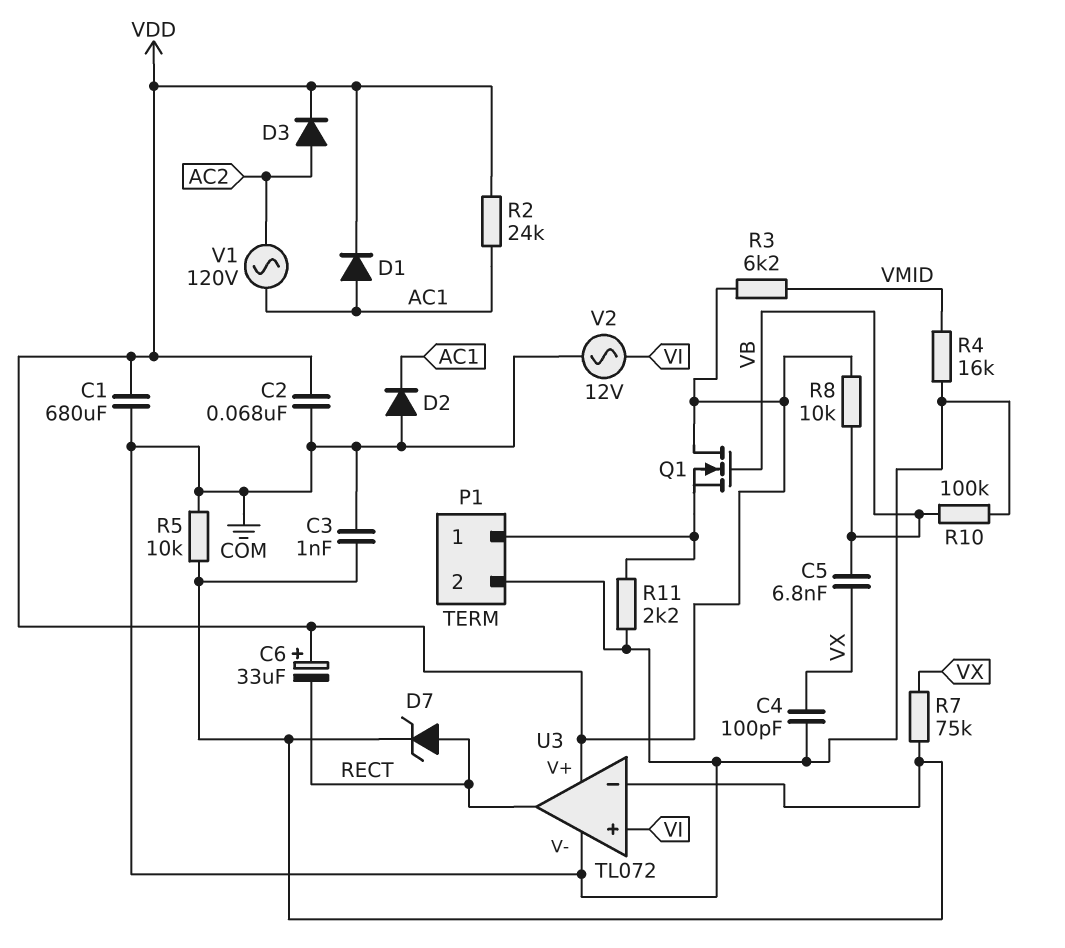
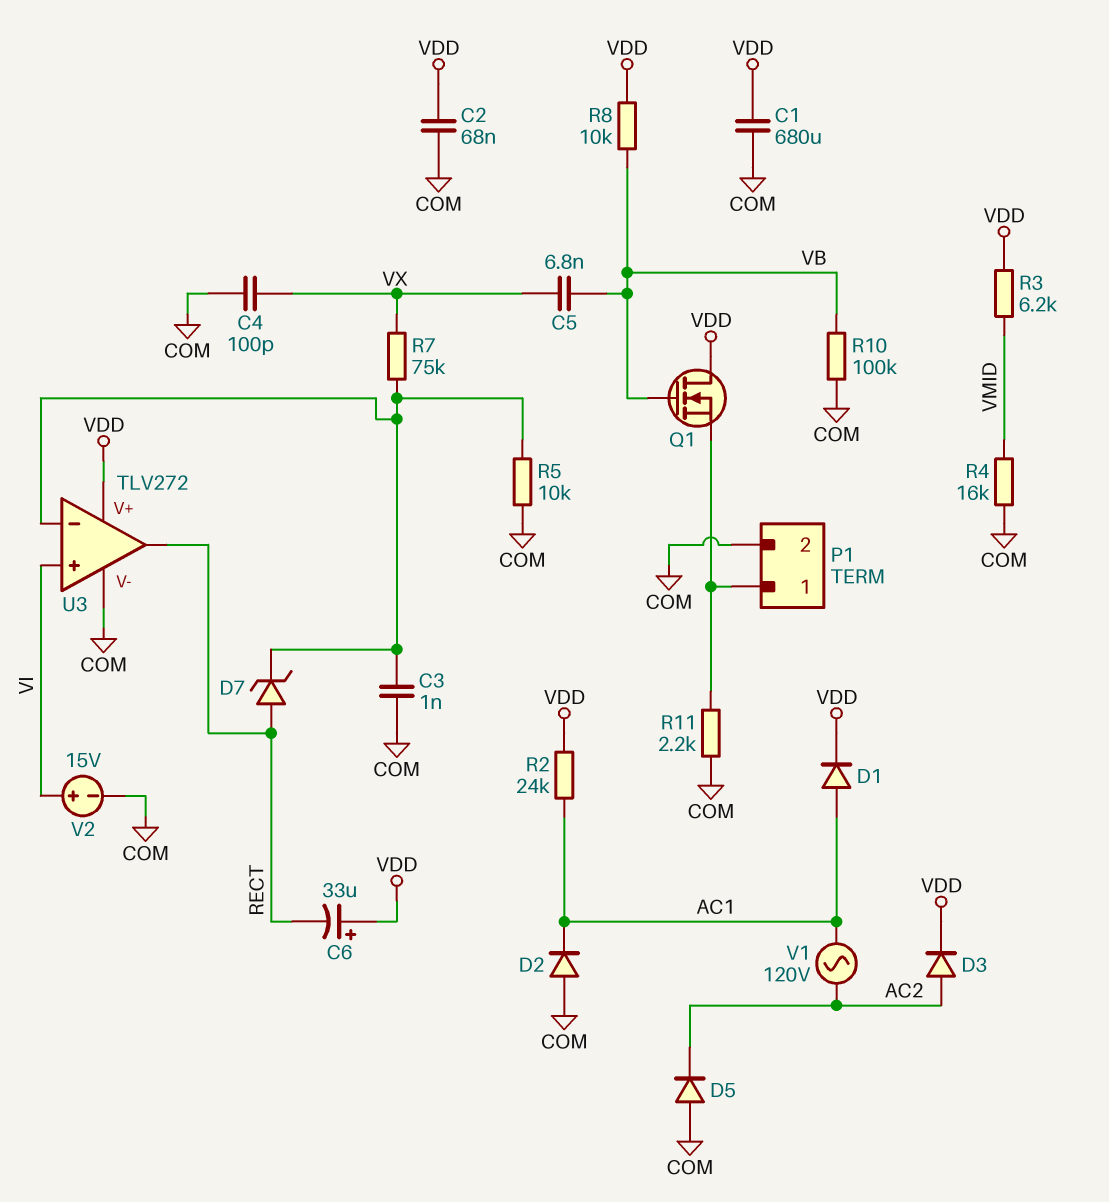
D5: none -> diode (A COM, K AC2)
U3: TL072 -> TLV272
V2: AC 12V (COM, VI) -> 15V (plus VI, minus COM)

